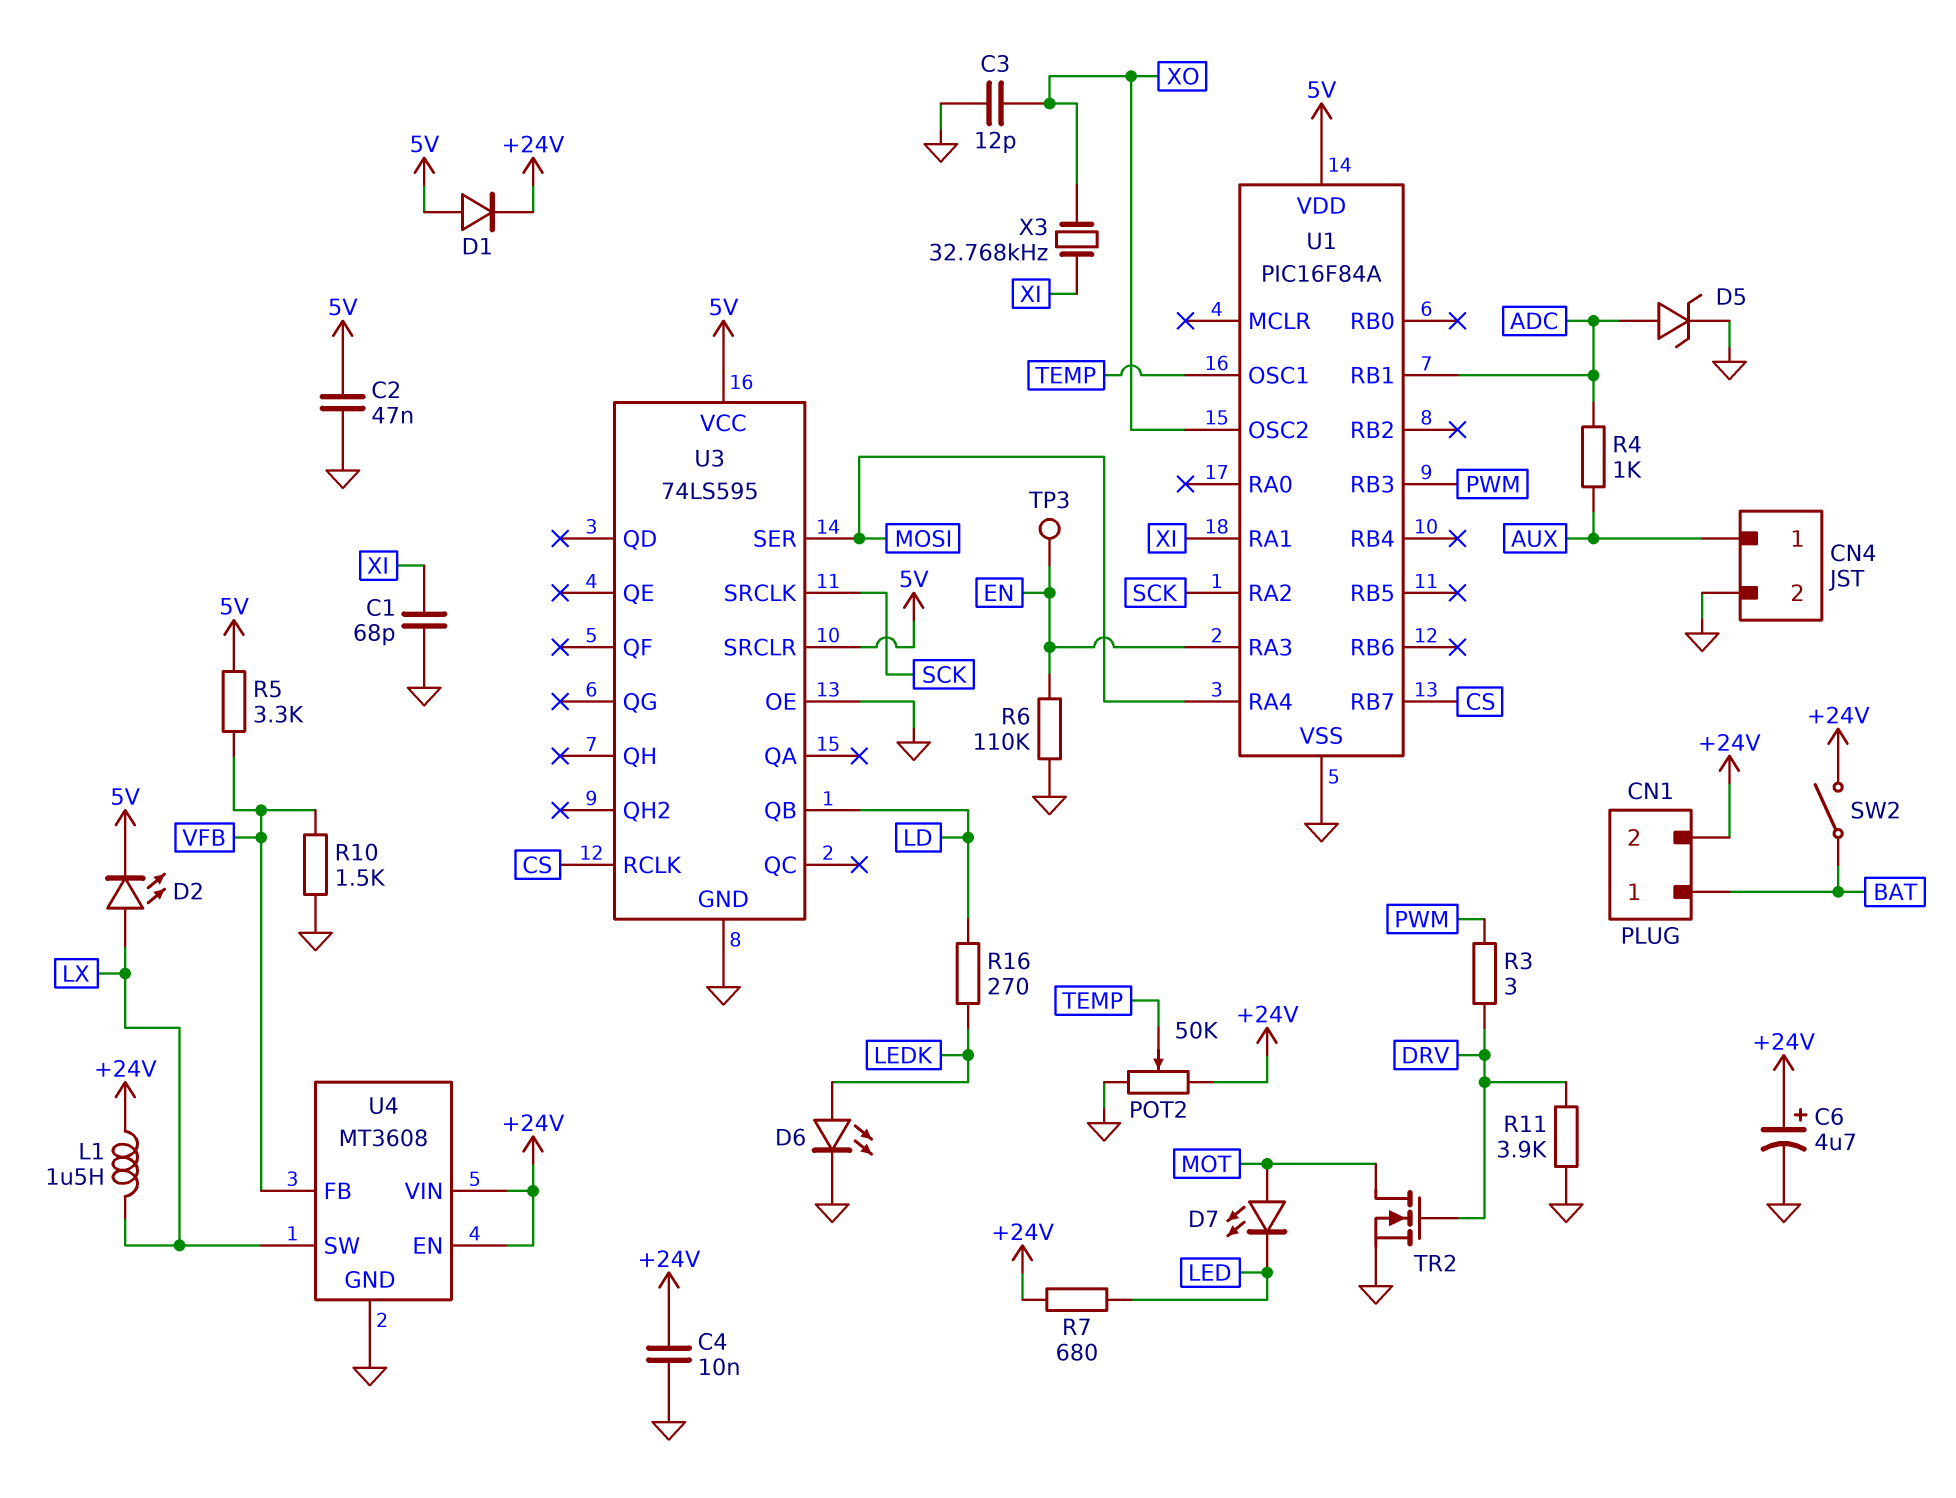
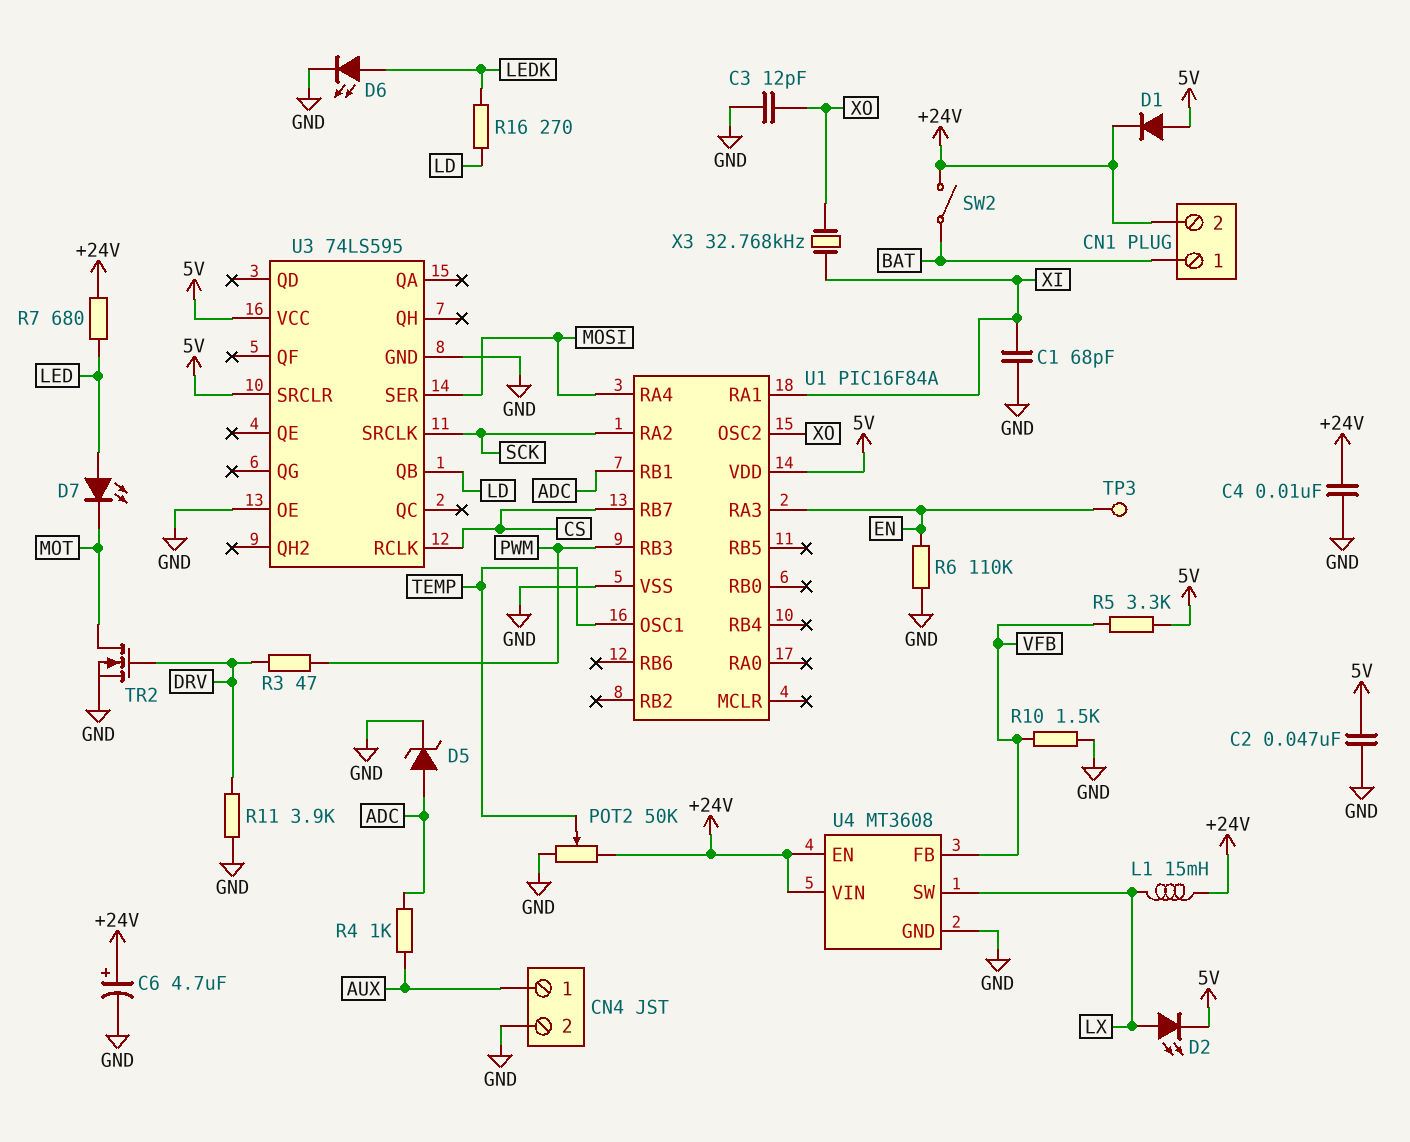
D7: LED (A MOT, K LED) -> LED (A LED, K MOT)
L1: 1.5uH (+24V, LX) -> 15mH (+24V, LX)
R3: 3 (DRV, PWM) -> 47 (DRV, PWM)

